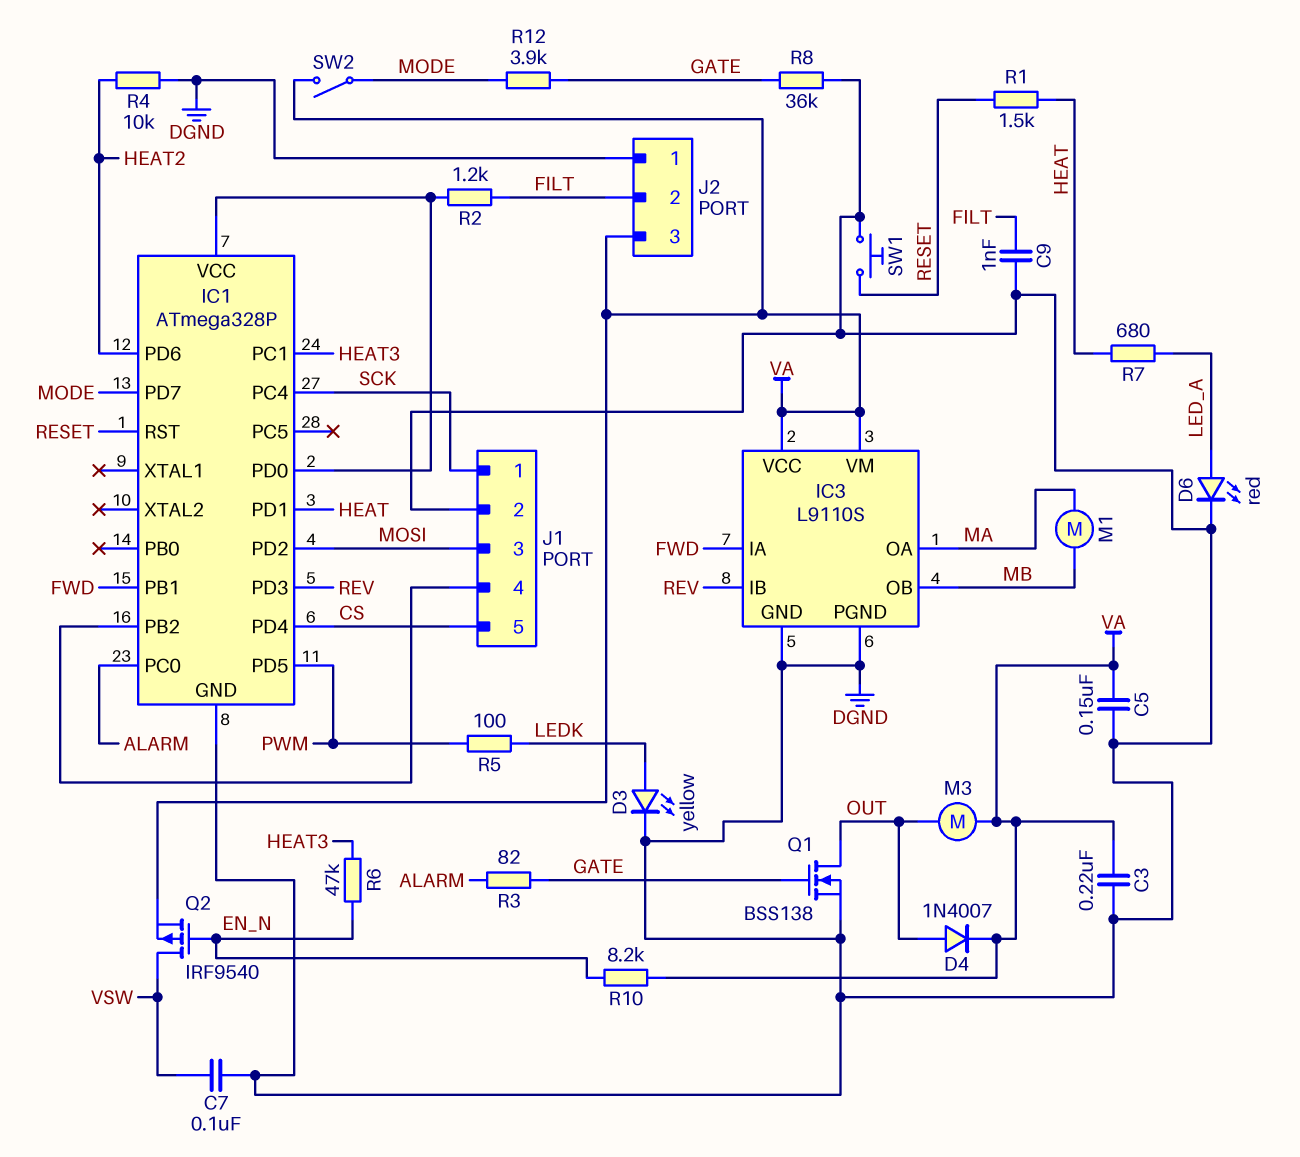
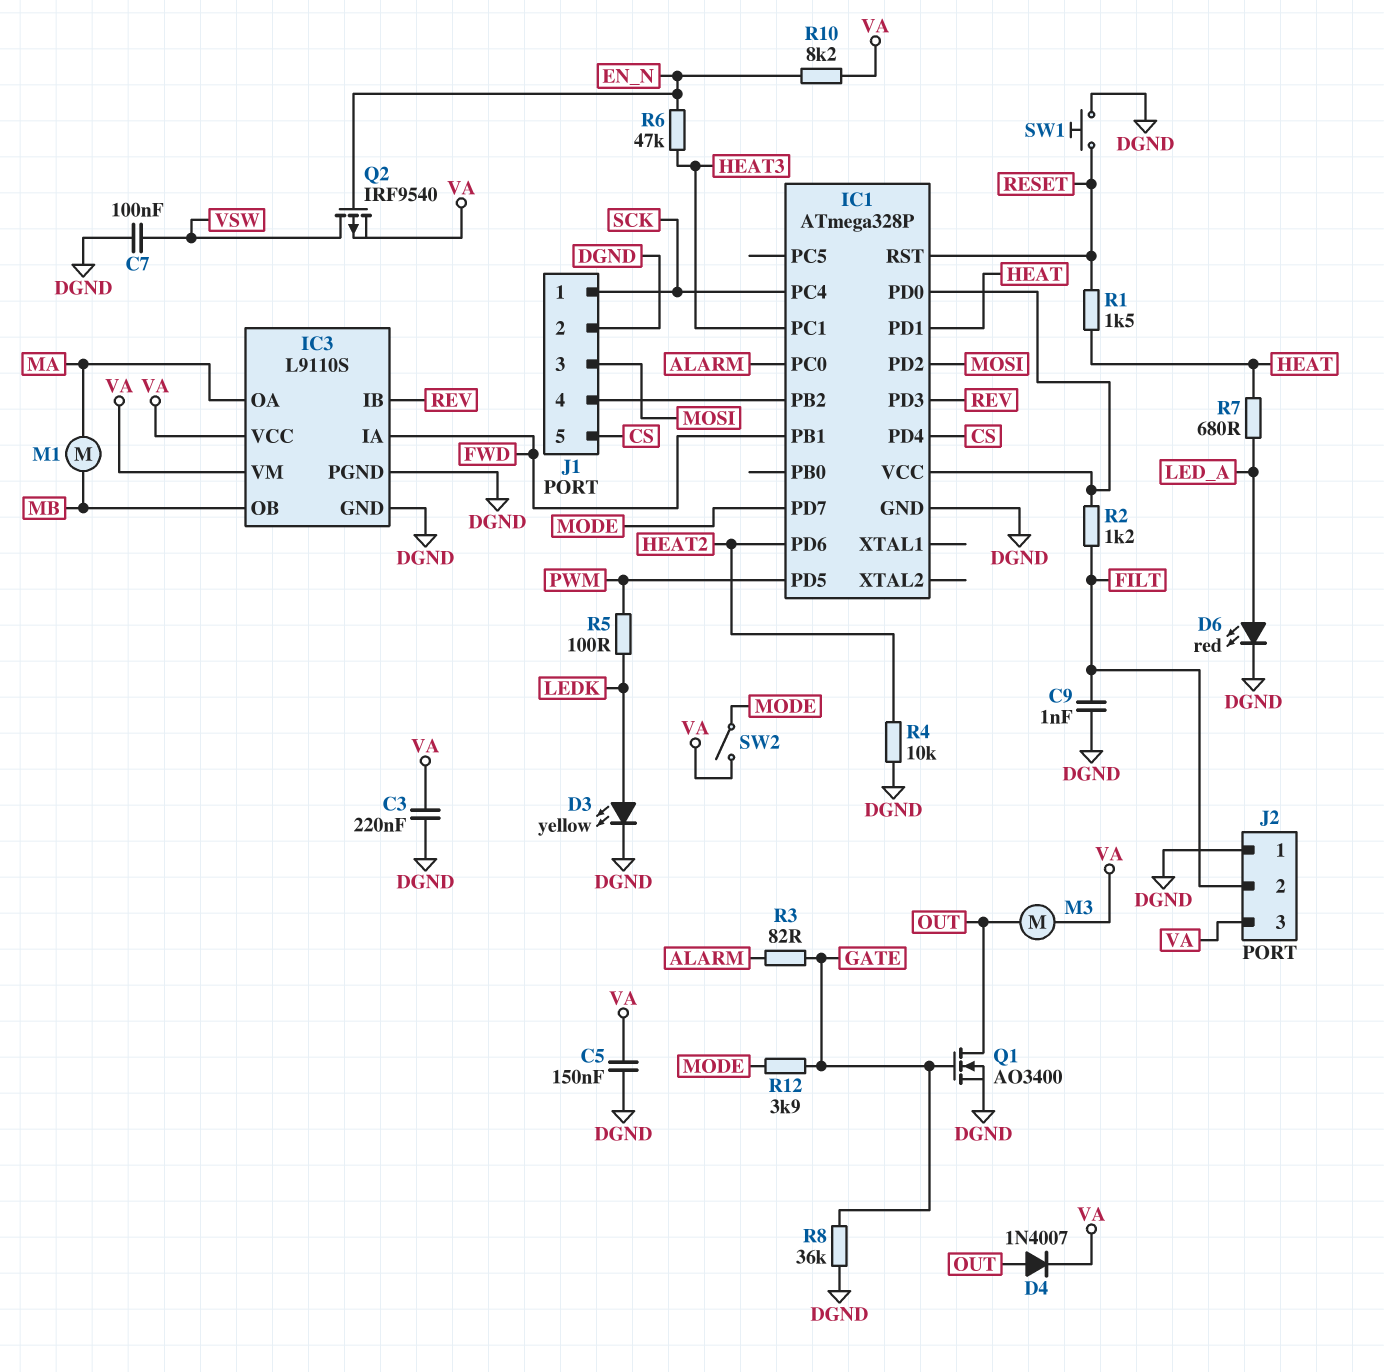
Q1: NMOS BSS138 (G GATE, D OUT, S DGND) -> NMOS AO3400 (G GATE, D OUT, S DGND)

